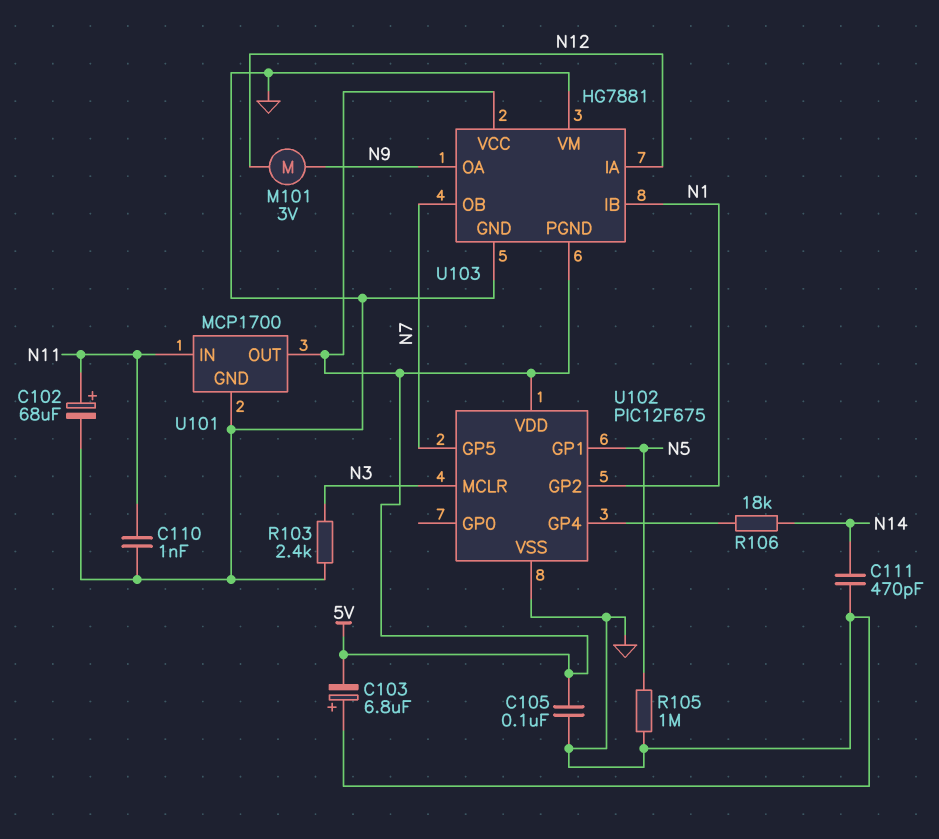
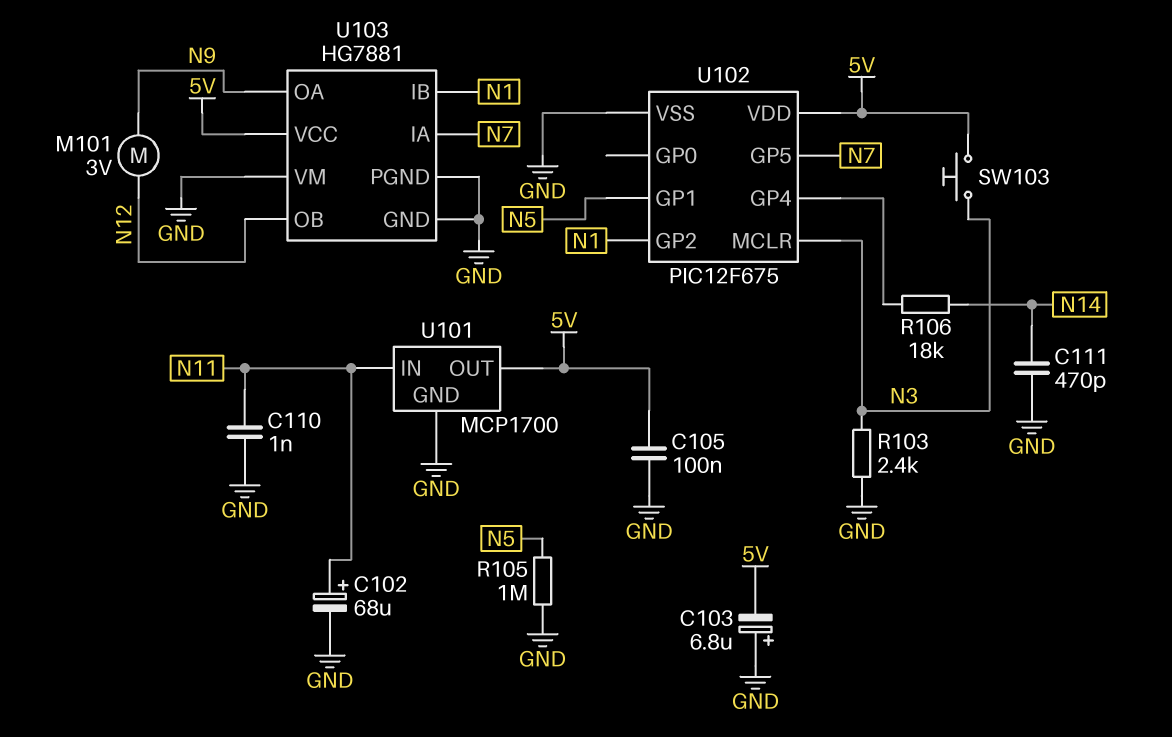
SW103: none -> button (5V, N3)
U103 pin IA: N12 -> N7
U103 pin OB: N7 -> N12
U103 pin PGND: 5V -> GND

